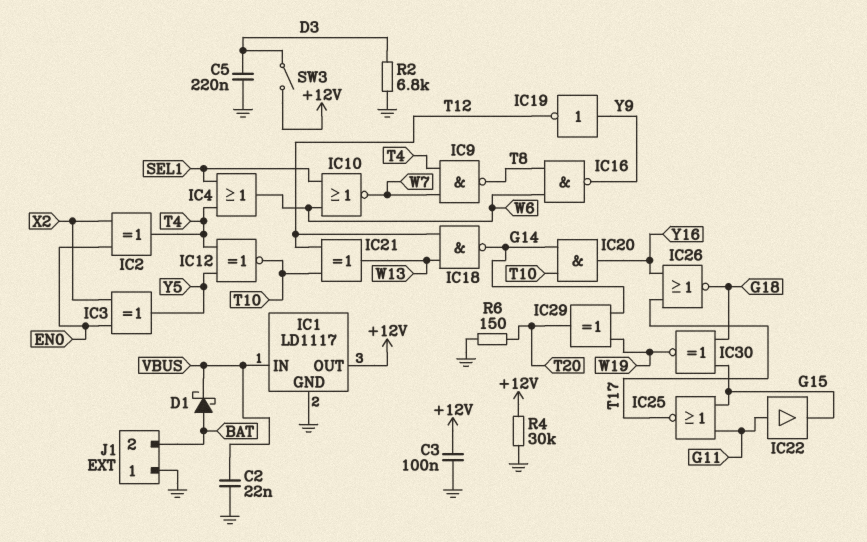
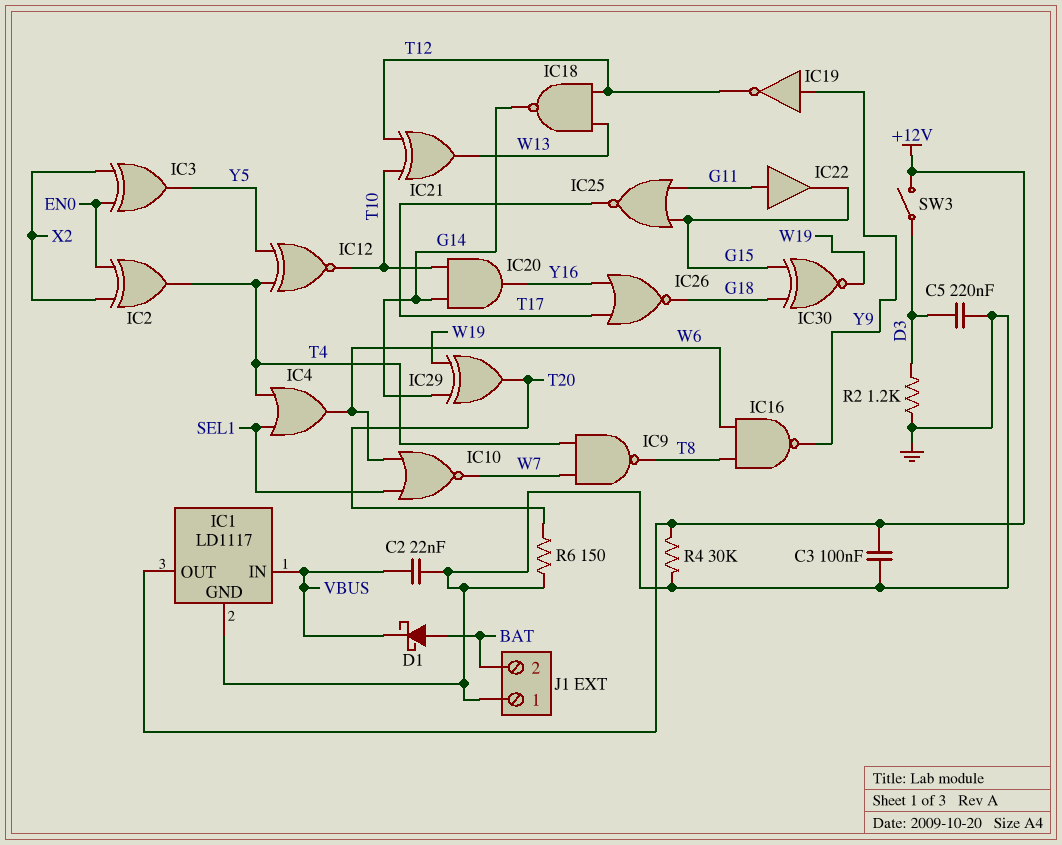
R2: 6.8k (D3, GND) -> 1.2k (D3, GND)

